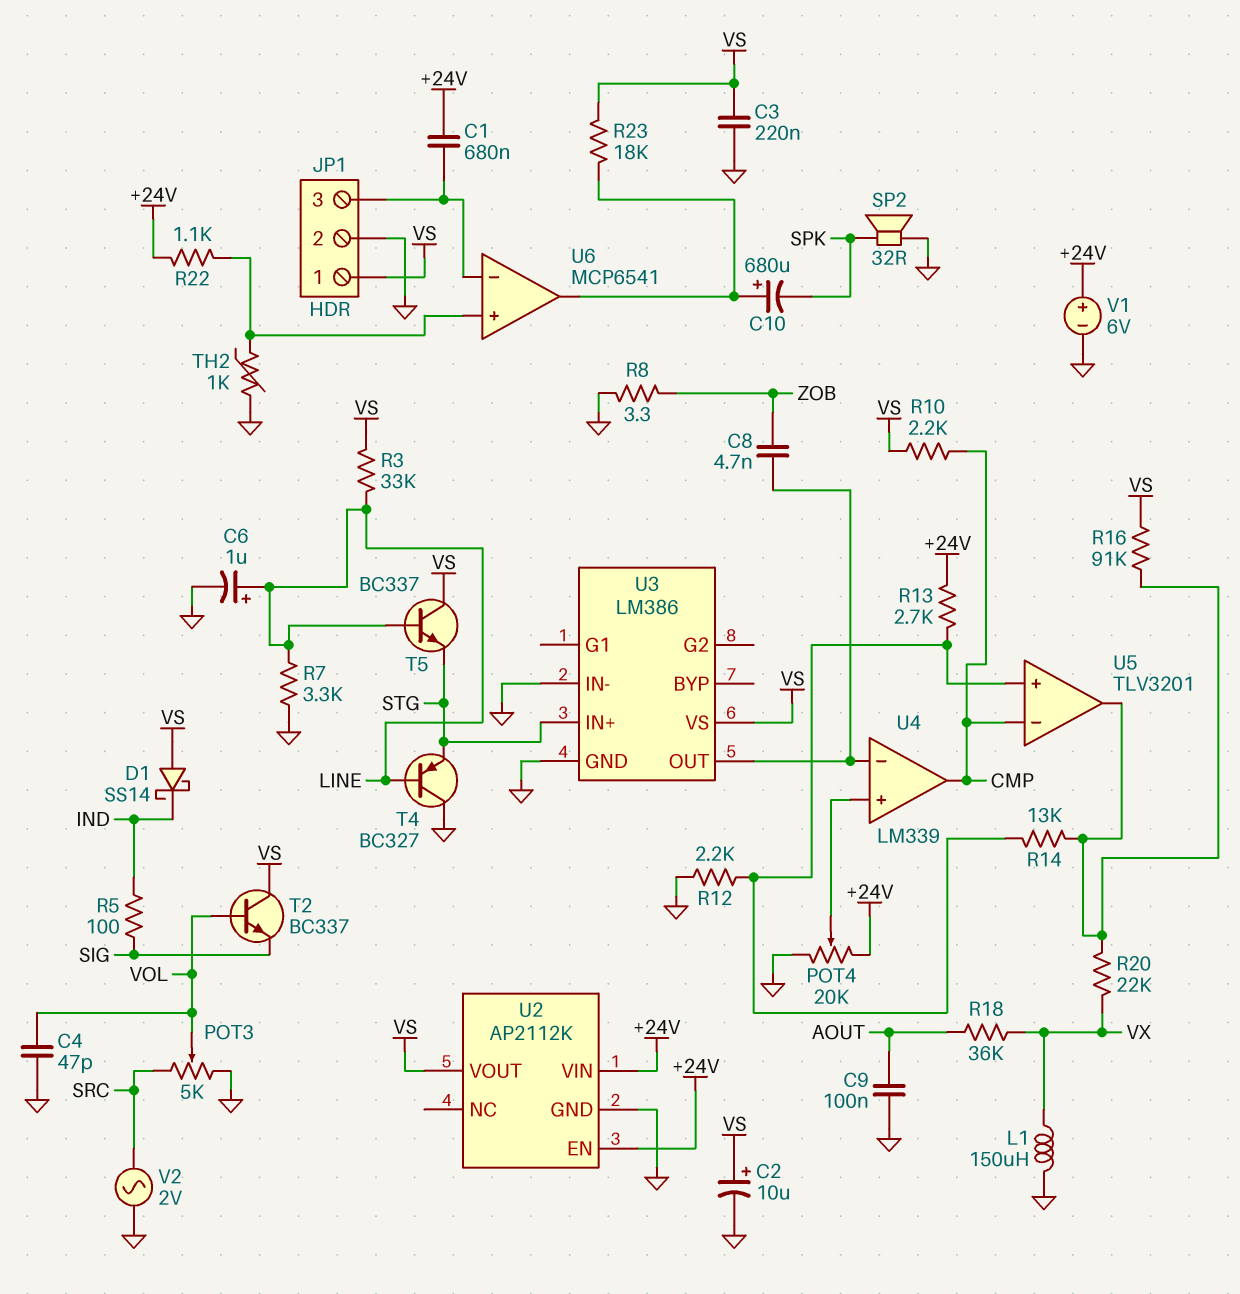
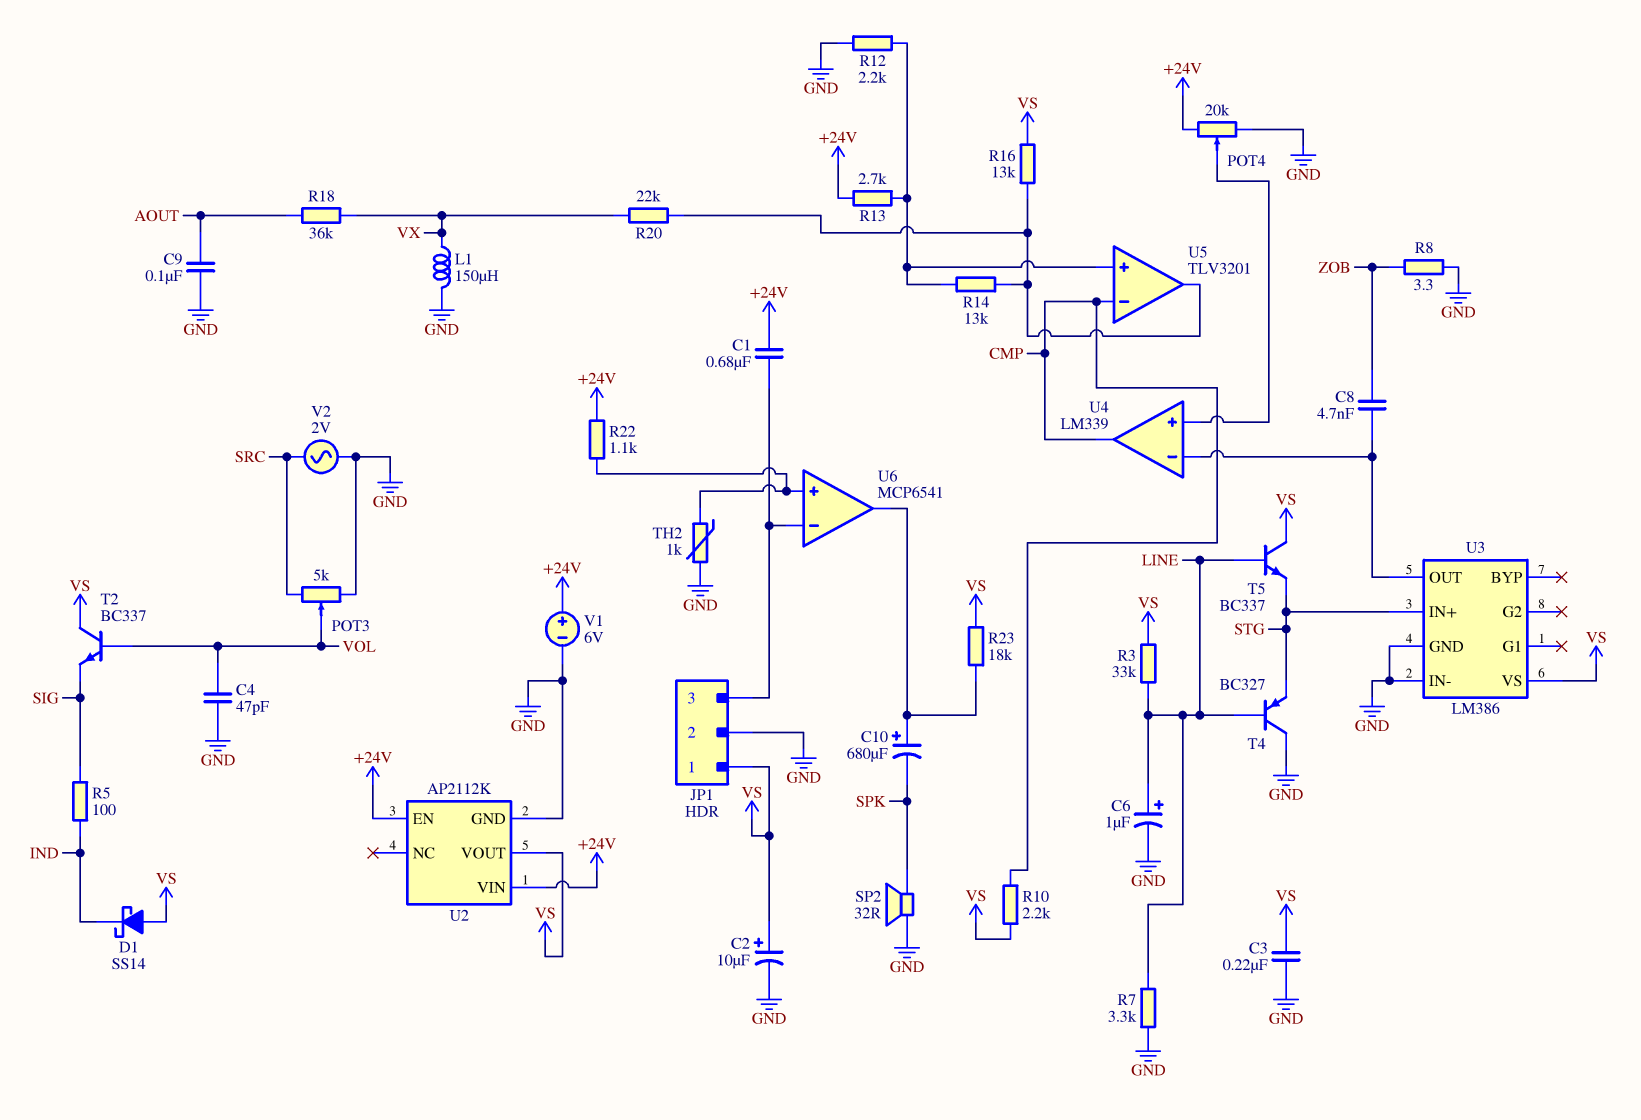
R16: 91k (U5/out, VS) -> 13k (U5/out, VS)

